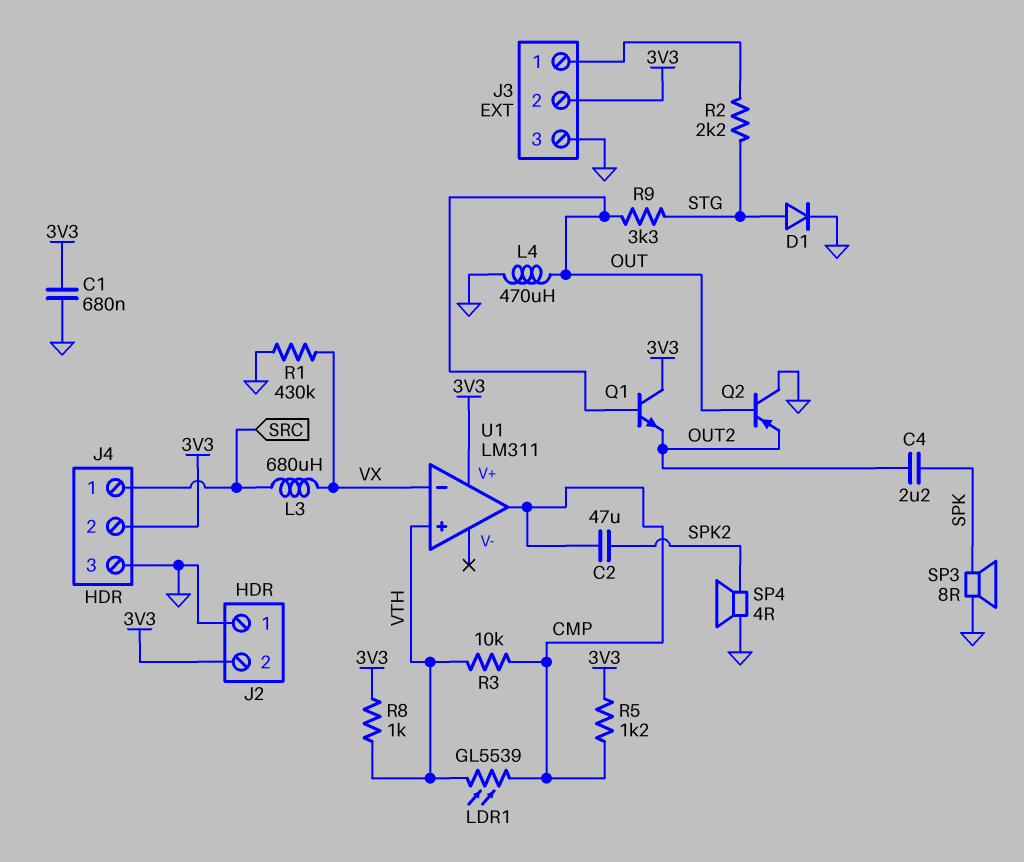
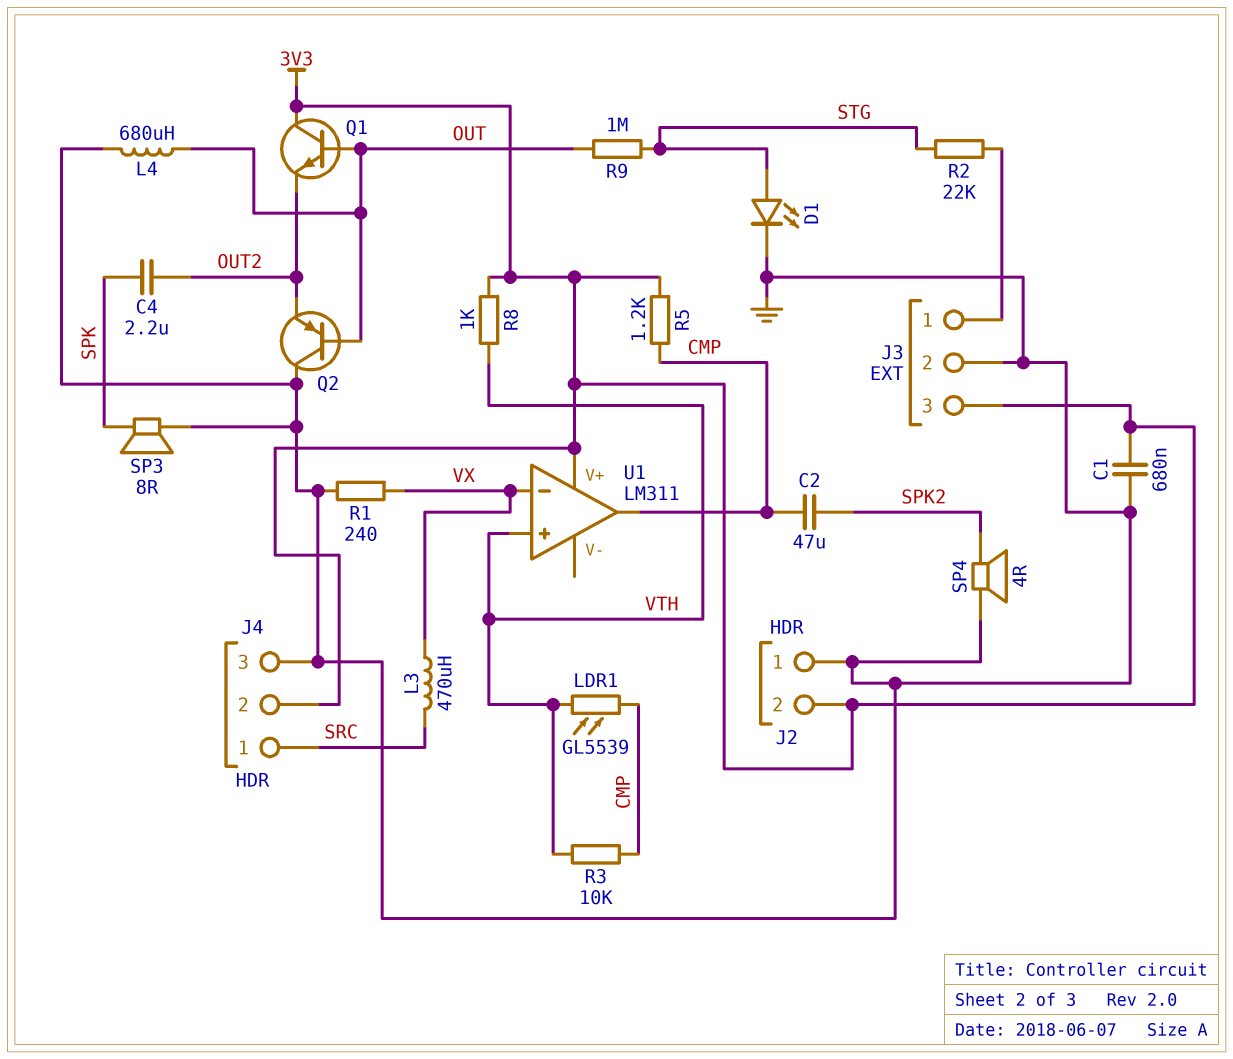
D1: diode (A STG, K GND) -> LED (A STG, K GND)
J3 pin 2: 3V3 -> GND
J3 pin 3: GND -> 3V3
L3: 680uH (SRC, VX) -> 470uH (SRC, VX)
L4: 470uH (GND, OUT) -> 680uH (GND, OUT)
R1: 430k (GND, VX) -> 240 (GND, VX)
R2: 2.2k (J3/1, STG) -> 22k (J3/1, STG)
R9: 3.3k (OUT, STG) -> 1M (OUT, STG)

